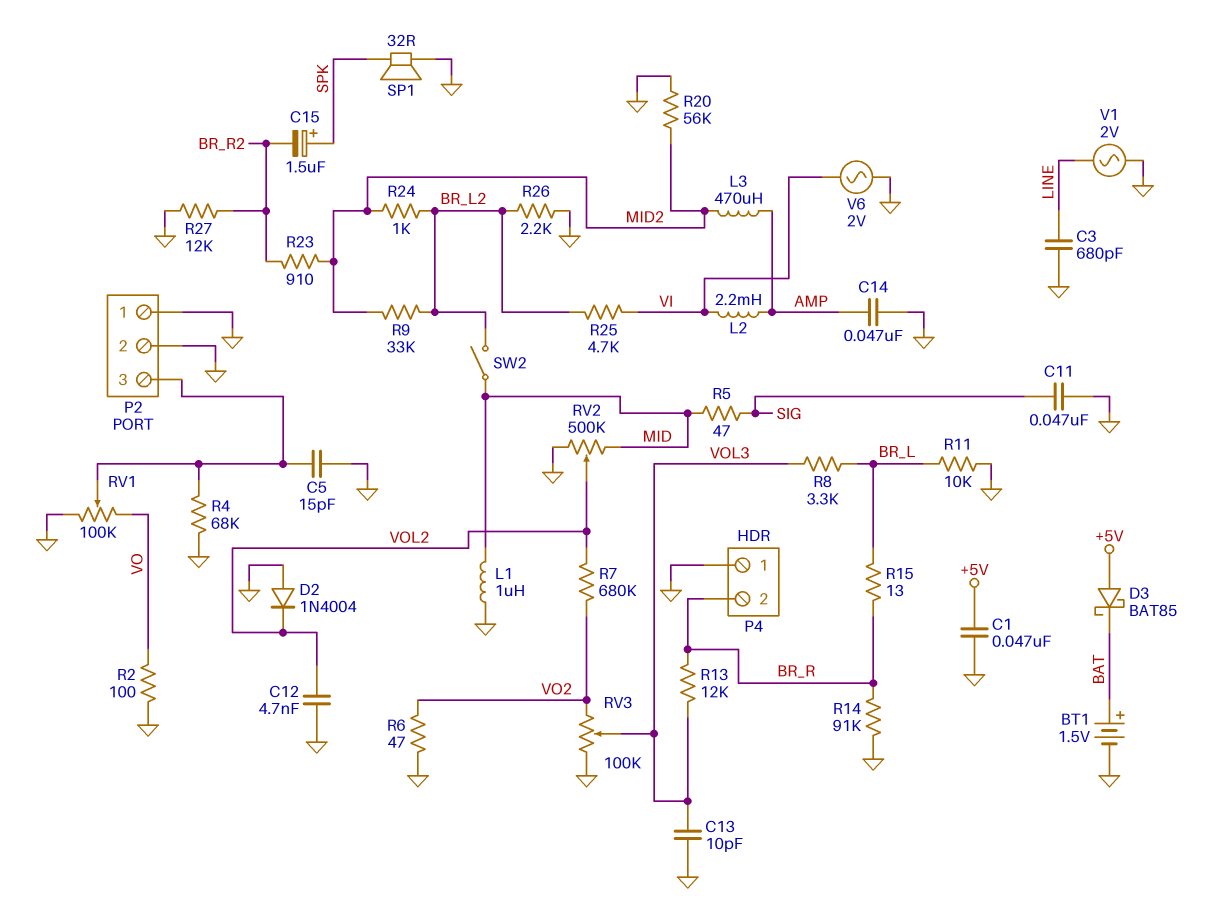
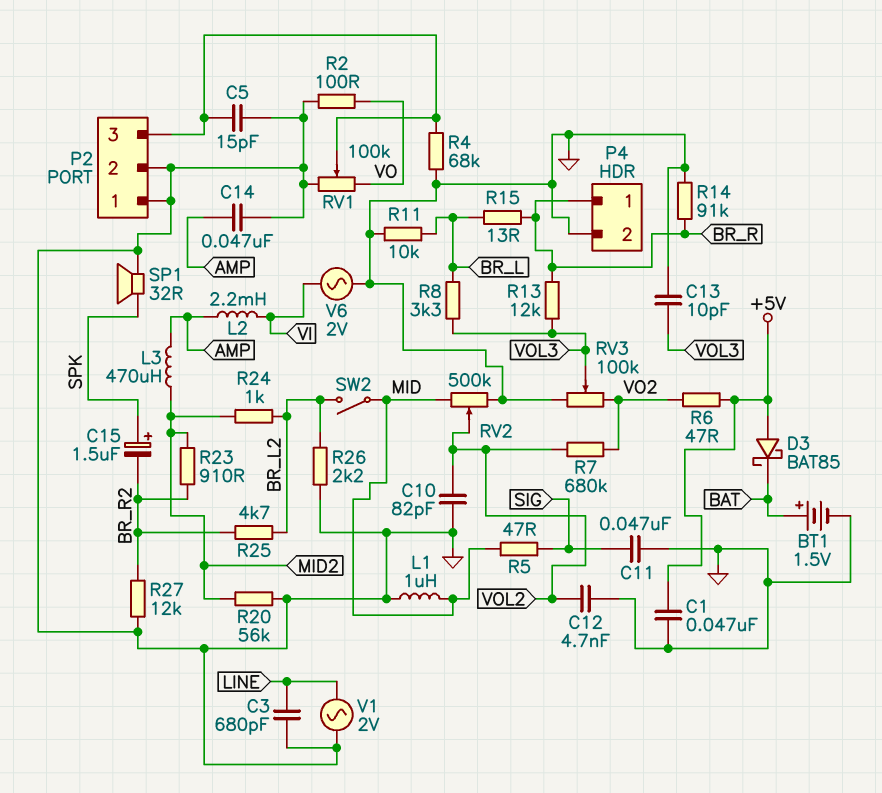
C10: none -> 82pF (GND, VOL2)
D2: diode 1N4004 (A GND, K VOL2) -> none
P4 pin 1: GND -> BR_R
P4 pin 2: BR_R -> GND
R6: 47 (GND, VO2) -> 47 (+5V, VO2)
R9: 33k (BR_L2, MID2) -> none
R25: 4.7k (BR_L2, VI) -> 4.7k (BR_L2, BR_R2)

